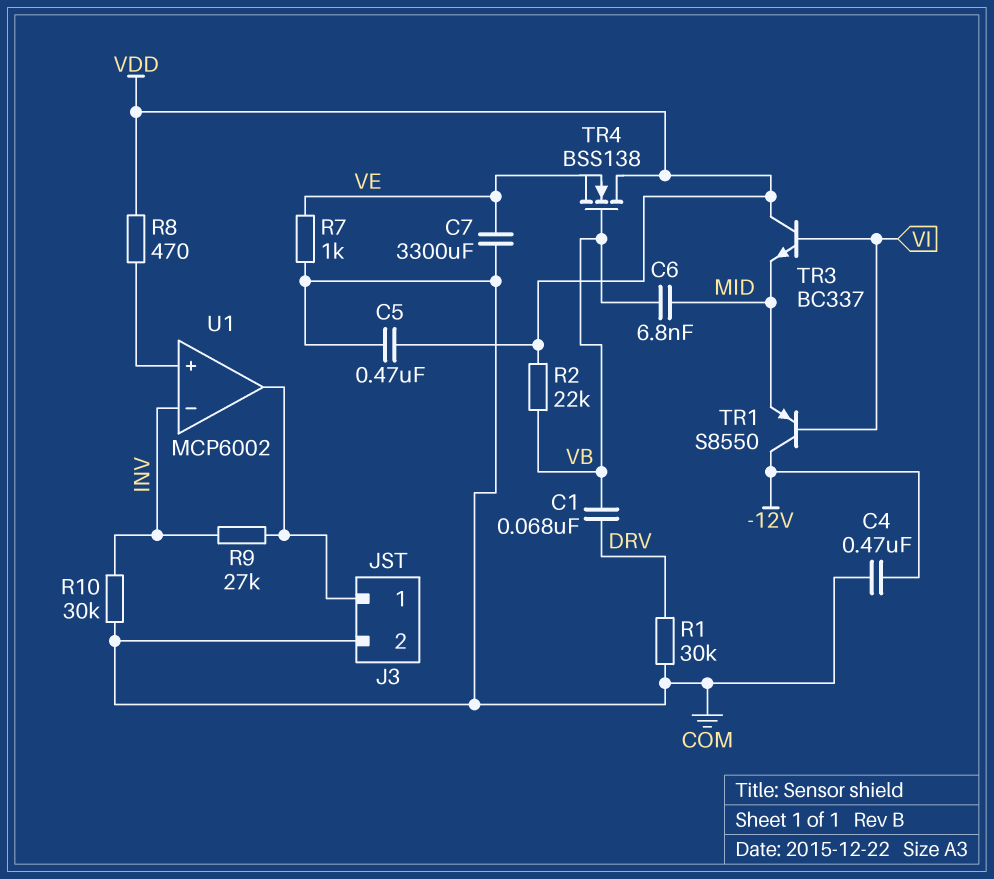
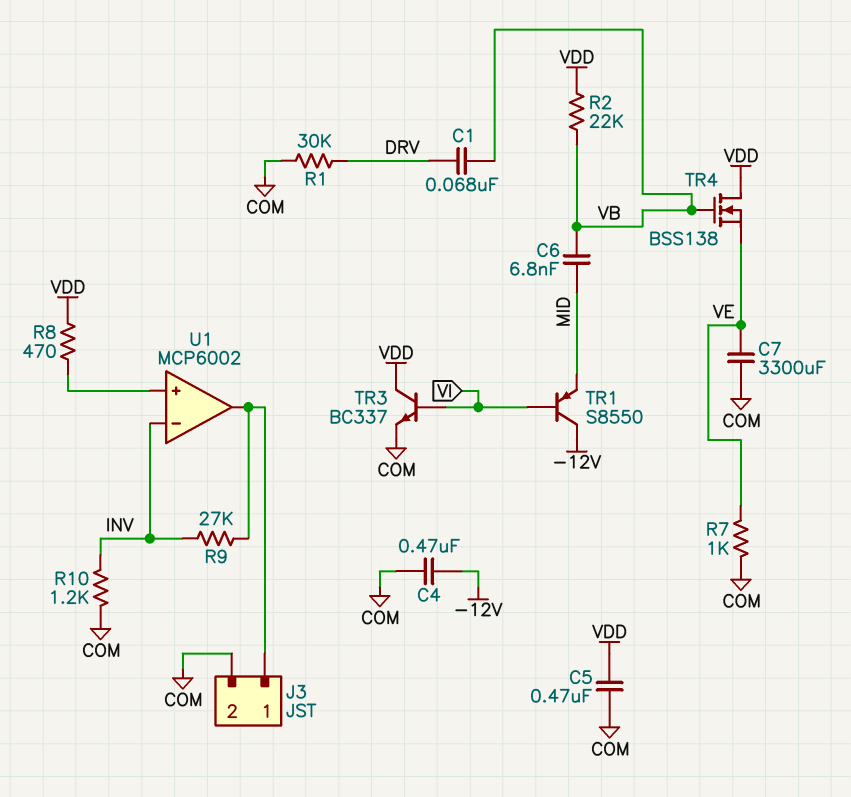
R10: 30k (COM, INV) -> 1.2k (COM, INV)
TR3: NPN BC337 (B VI, C VDD, E MID) -> NPN BC337 (B VI, C VDD, E COM)

